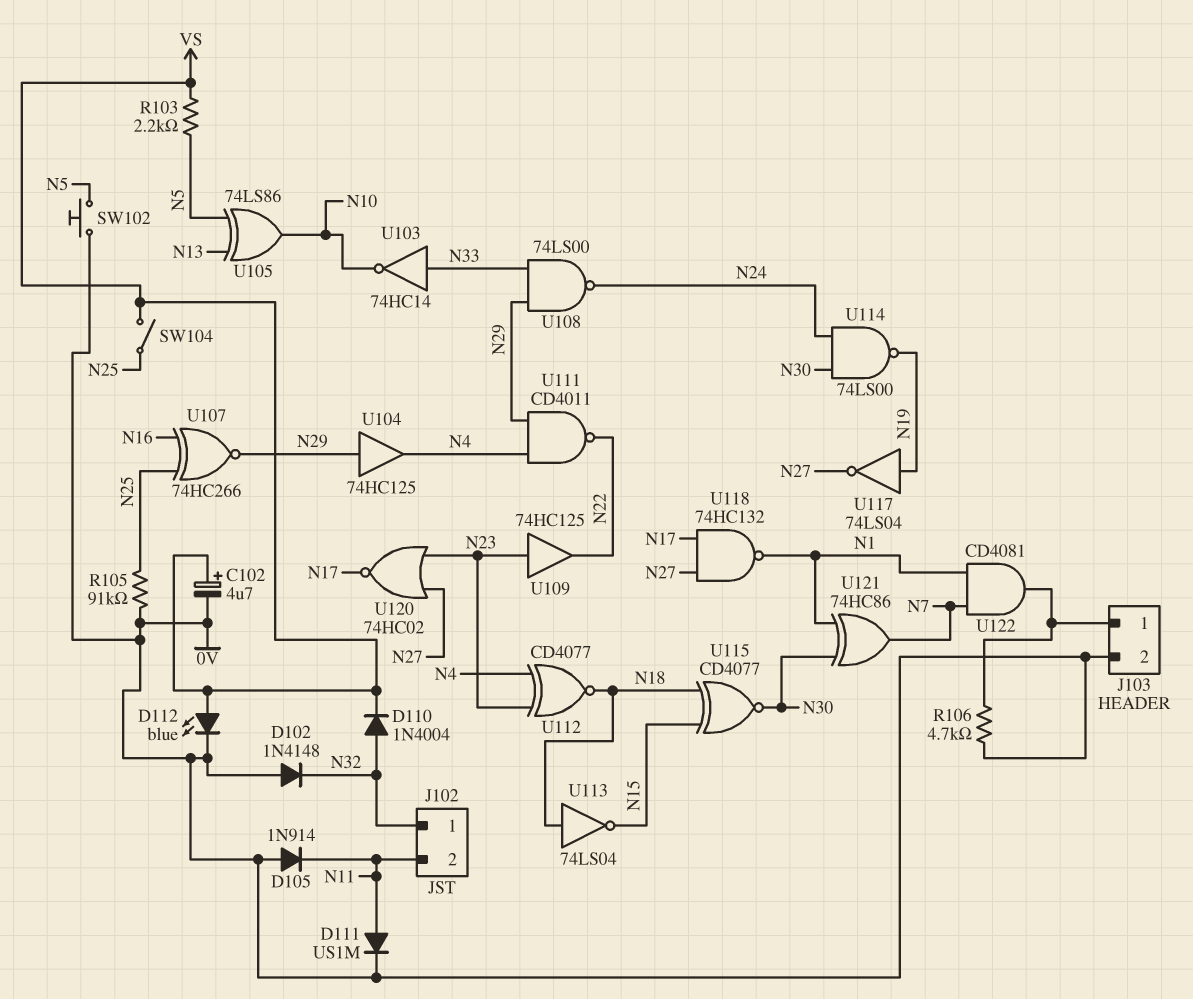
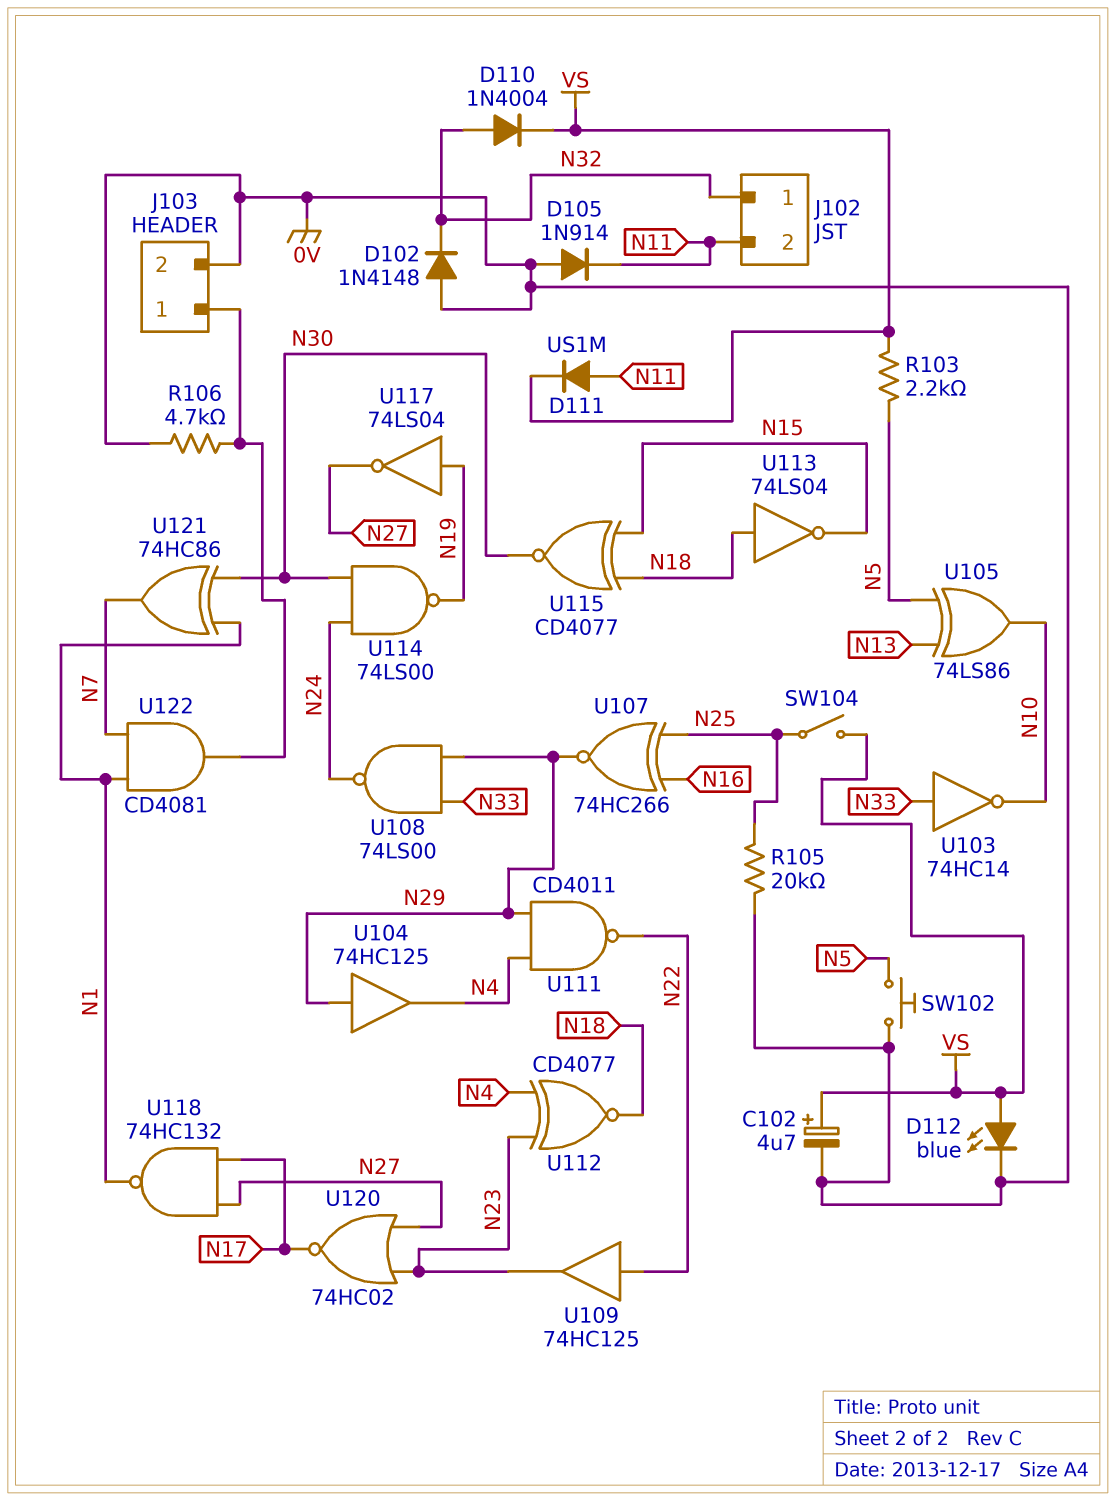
D111: diode US1M (A N11, K 0V) -> diode US1M (A N11, K VS)
R105: 91k (0V, N25) -> 20k (0V, N25)
U109: buffer 74HC125 (in N23, out N22) -> buffer 74HC125 (in N22, out N23)

